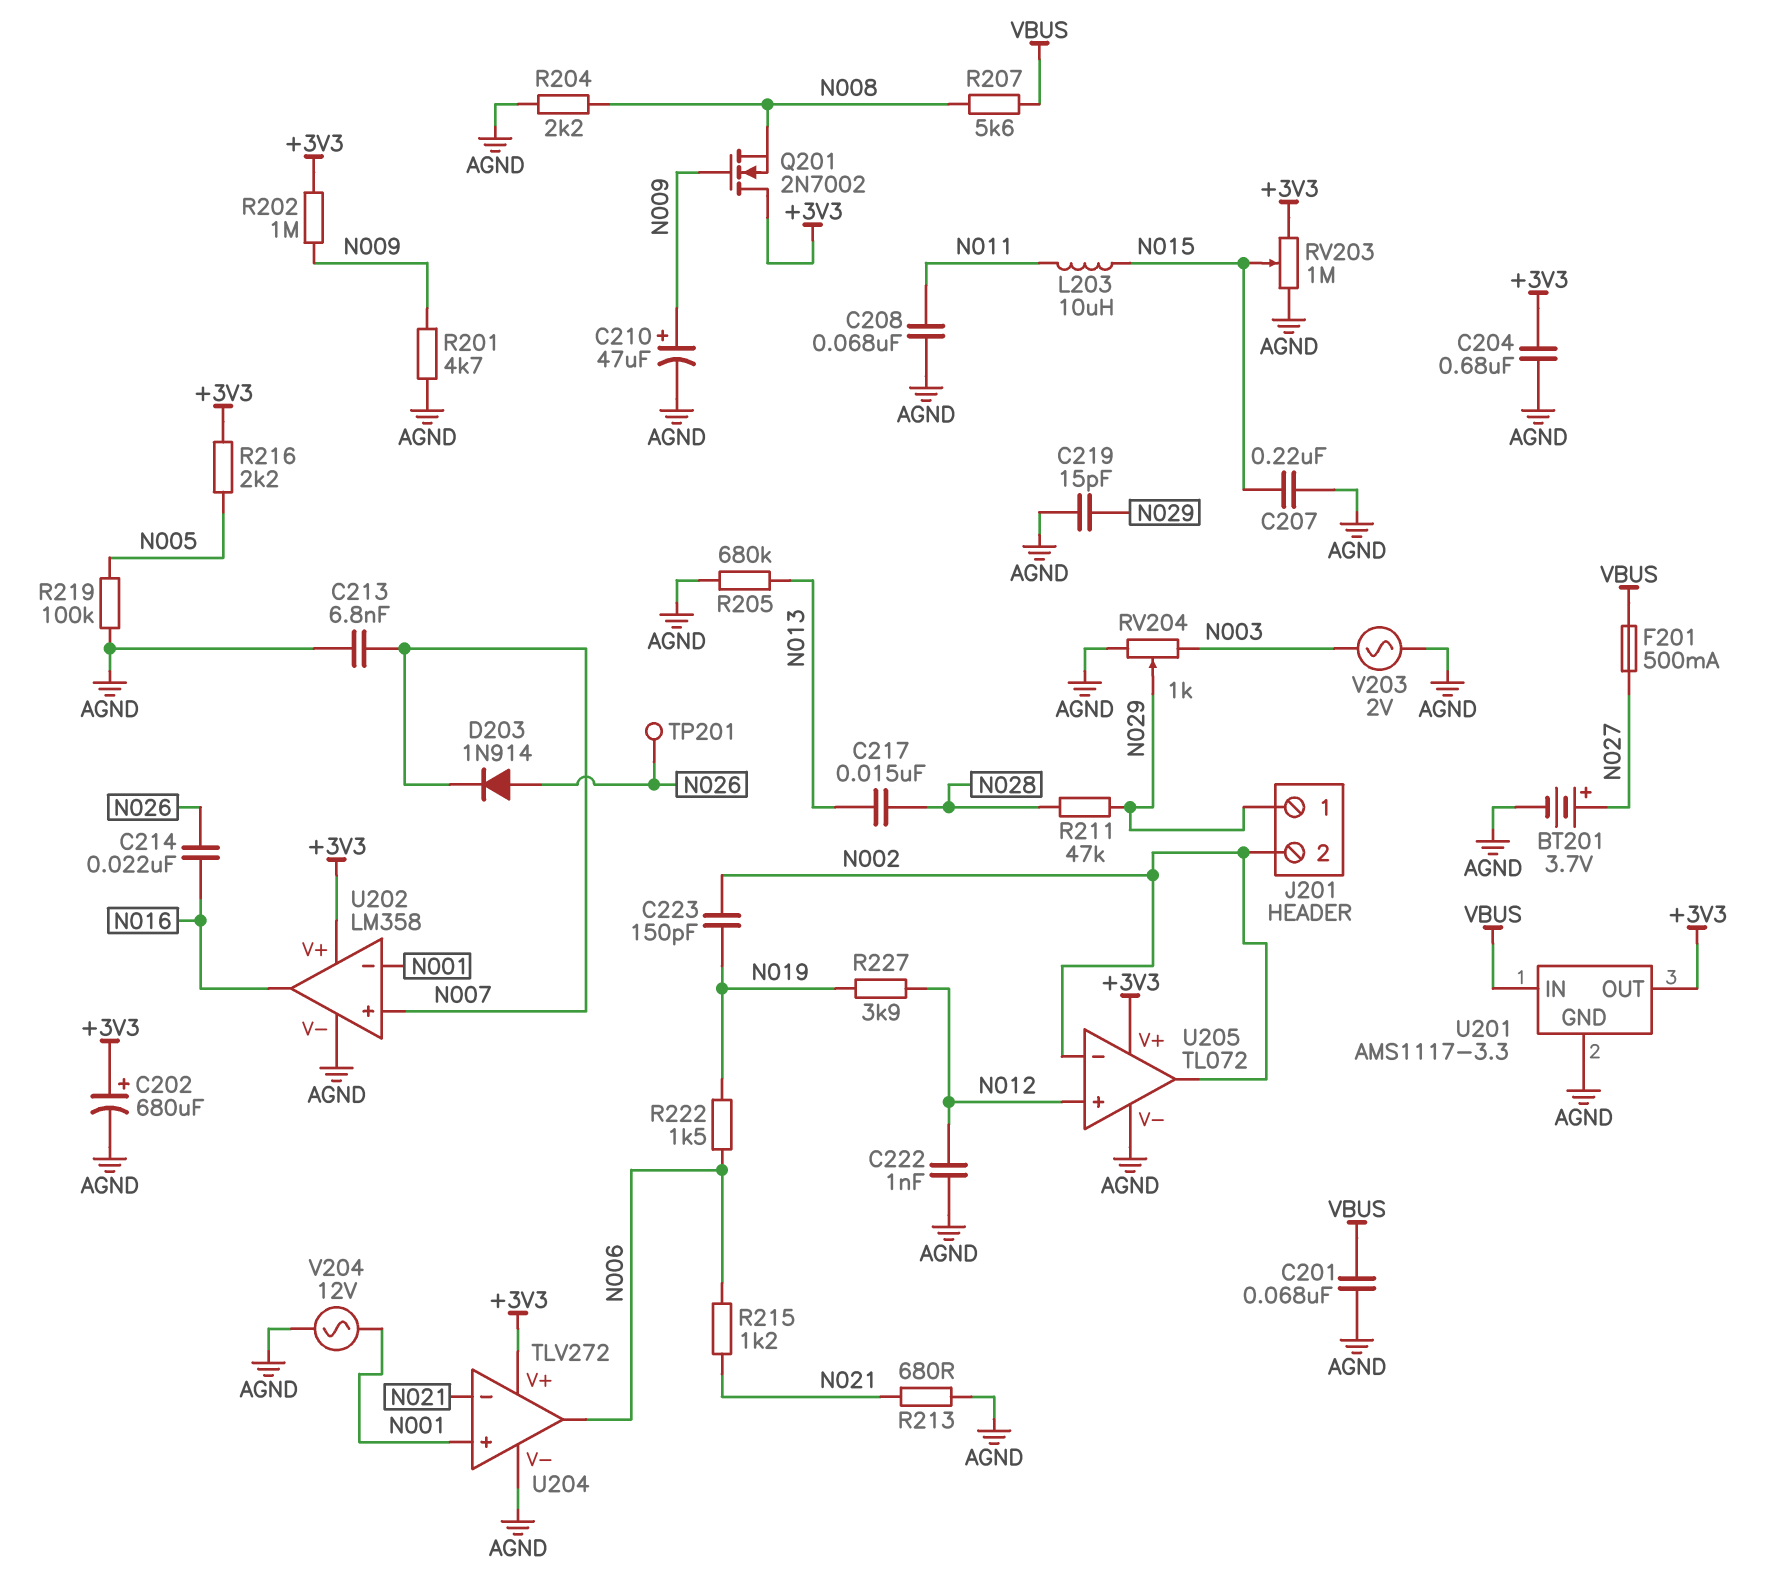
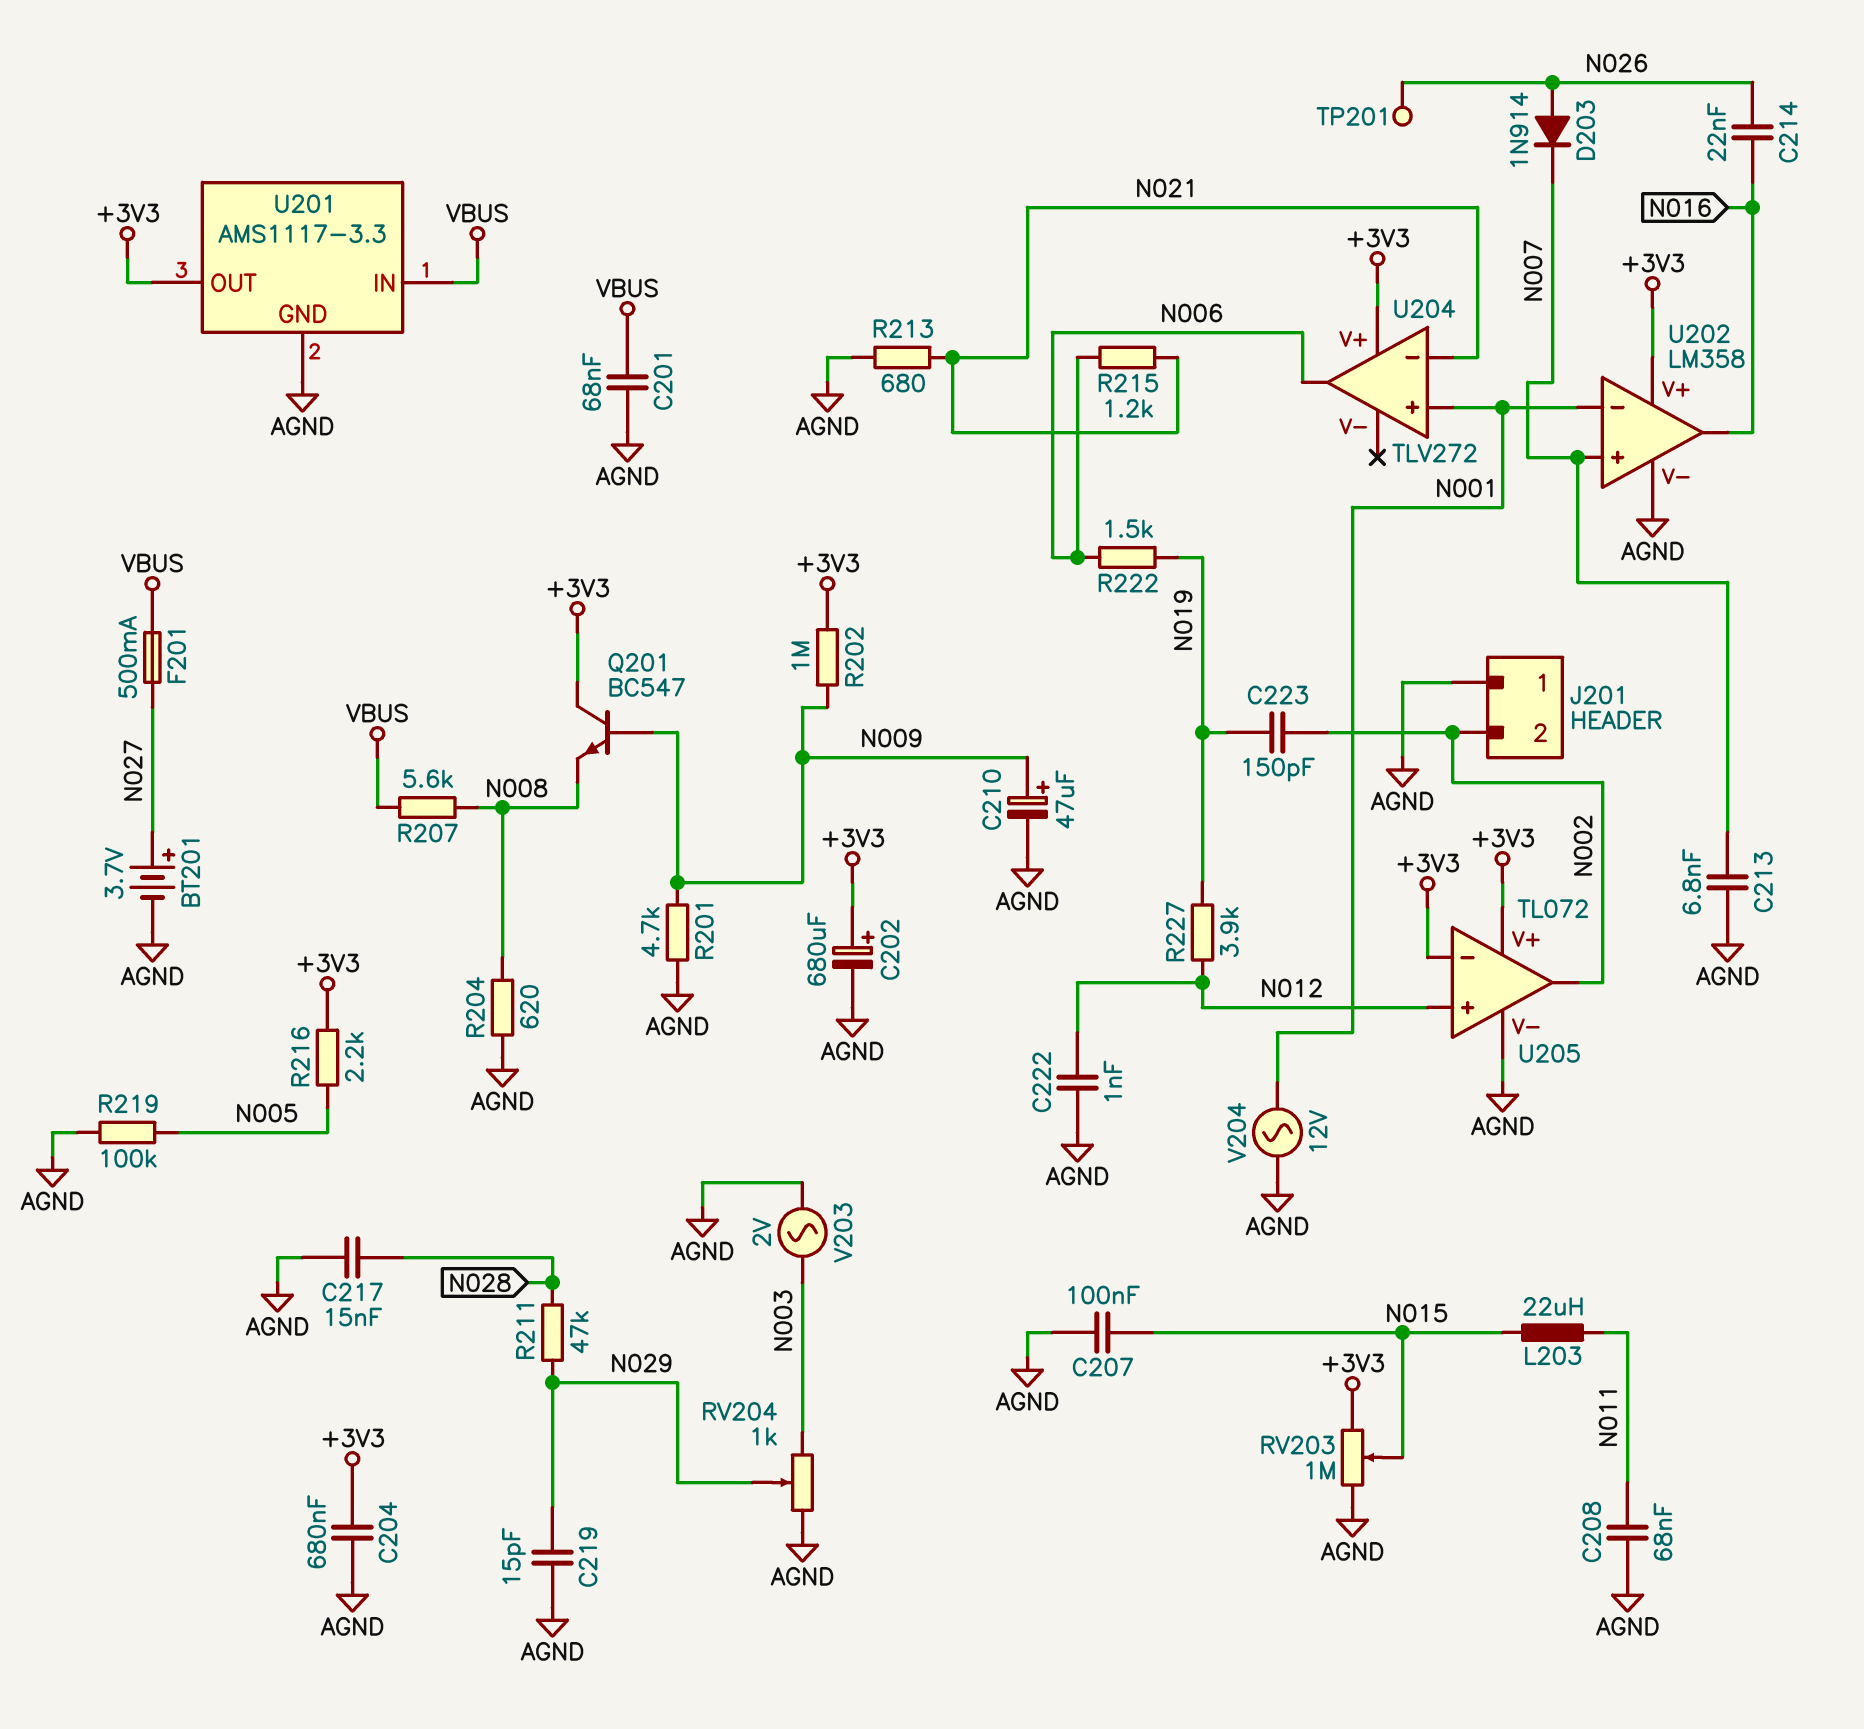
C207: 220nF (AGND, N015) -> 100nF (AGND, N015)
C217: 15nF (N013, N028) -> 15nF (AGND, N028)
J201 pin 1: N029 -> AGND
L203: 10uH (N011, N015) -> 22uH (N011, N015)
Q201: NMOS 2N7002 (G N009, D +3V3, S N008) -> NPN BC547 (B N009, C +3V3, E N008)
R204: 2.2k (AGND, N008) -> 620 (AGND, N008)
R205: 680k (AGND, N013) -> none
U204 pin V-: AGND -> none
U205 pin in-: N002 -> +3V3

